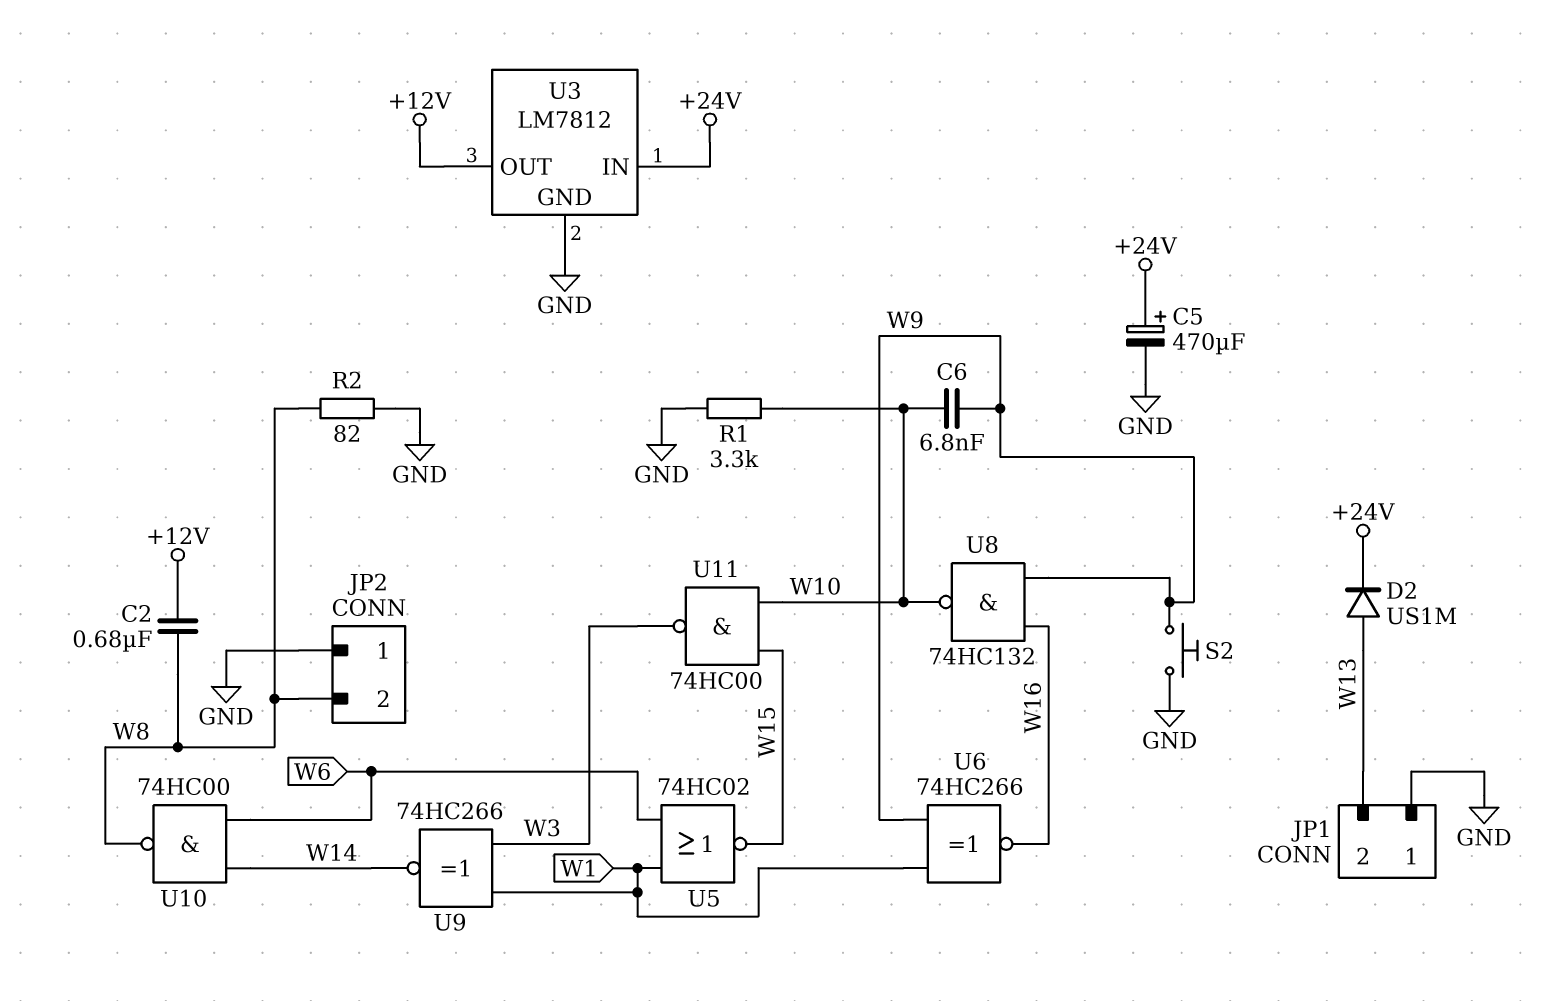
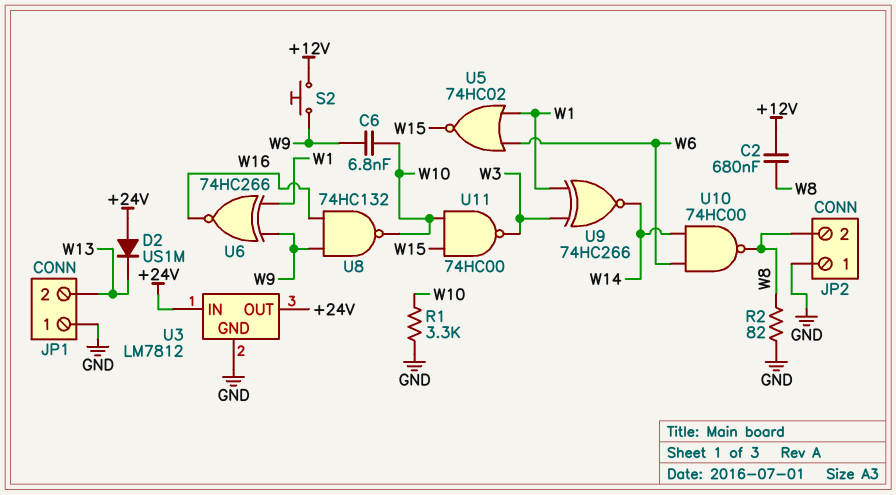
C5: 470uF (plus +24V, minus GND) -> none
D2: diode US1M (A W13, K +24V) -> diode US1M (A +24V, K W13)
S2: button (GND, W9) -> button (+12V, W9)
U3 pin OUT: +12V -> +24V

